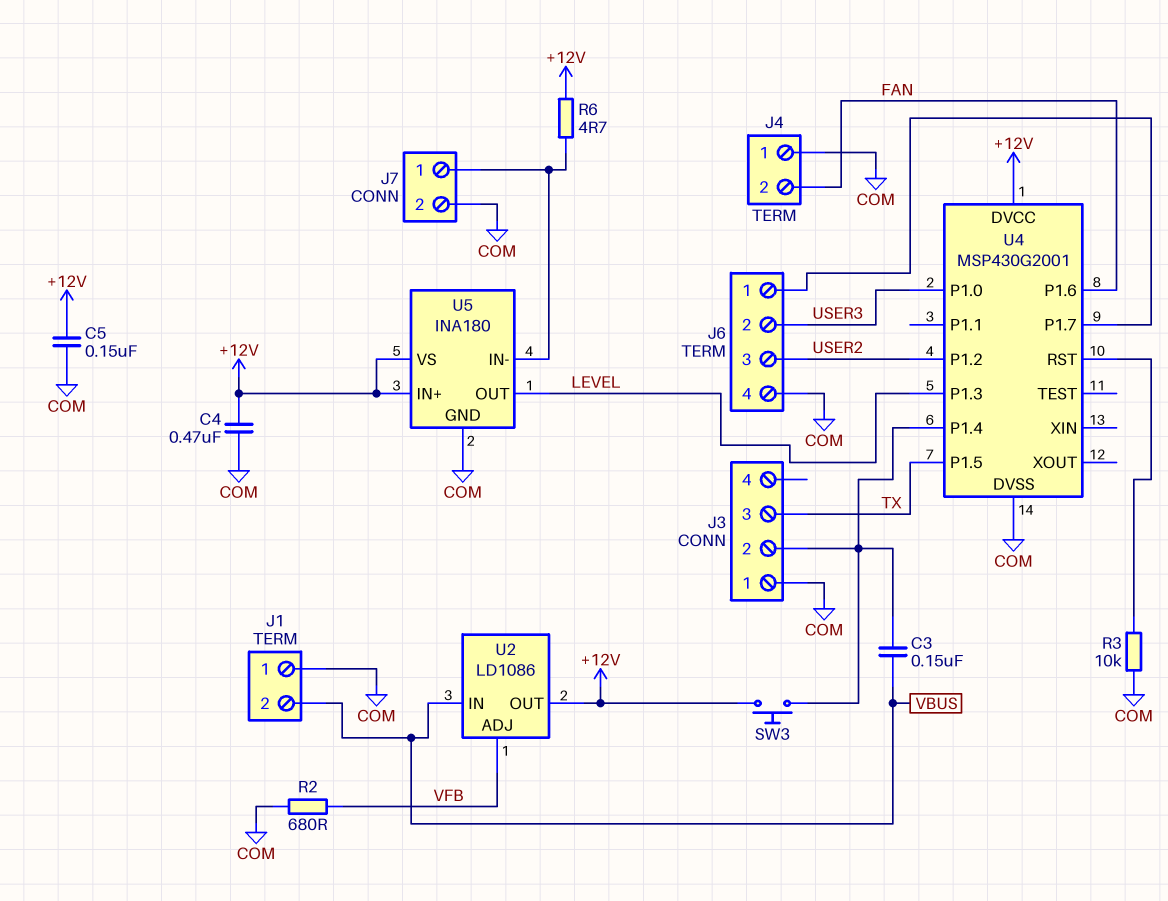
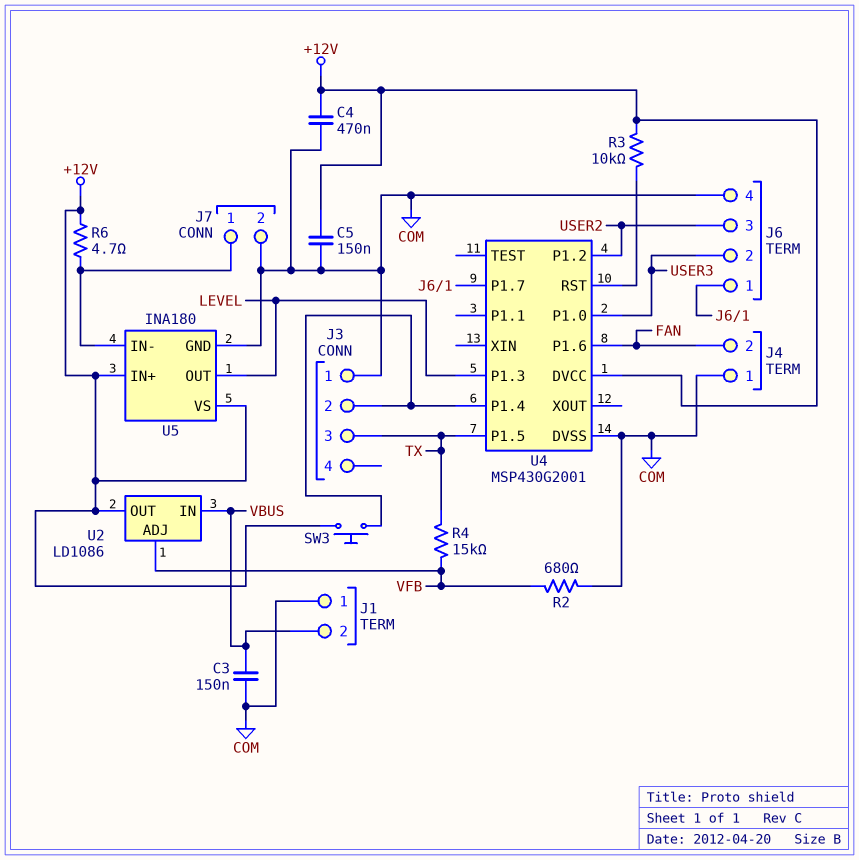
C3: 150nF (J3/2, VBUS) -> 150nF (COM, VBUS)
R3: 10k (COM, U4/RST) -> 10k (+12V, U4/RST)
R4: none -> 15k (TX, VFB)

